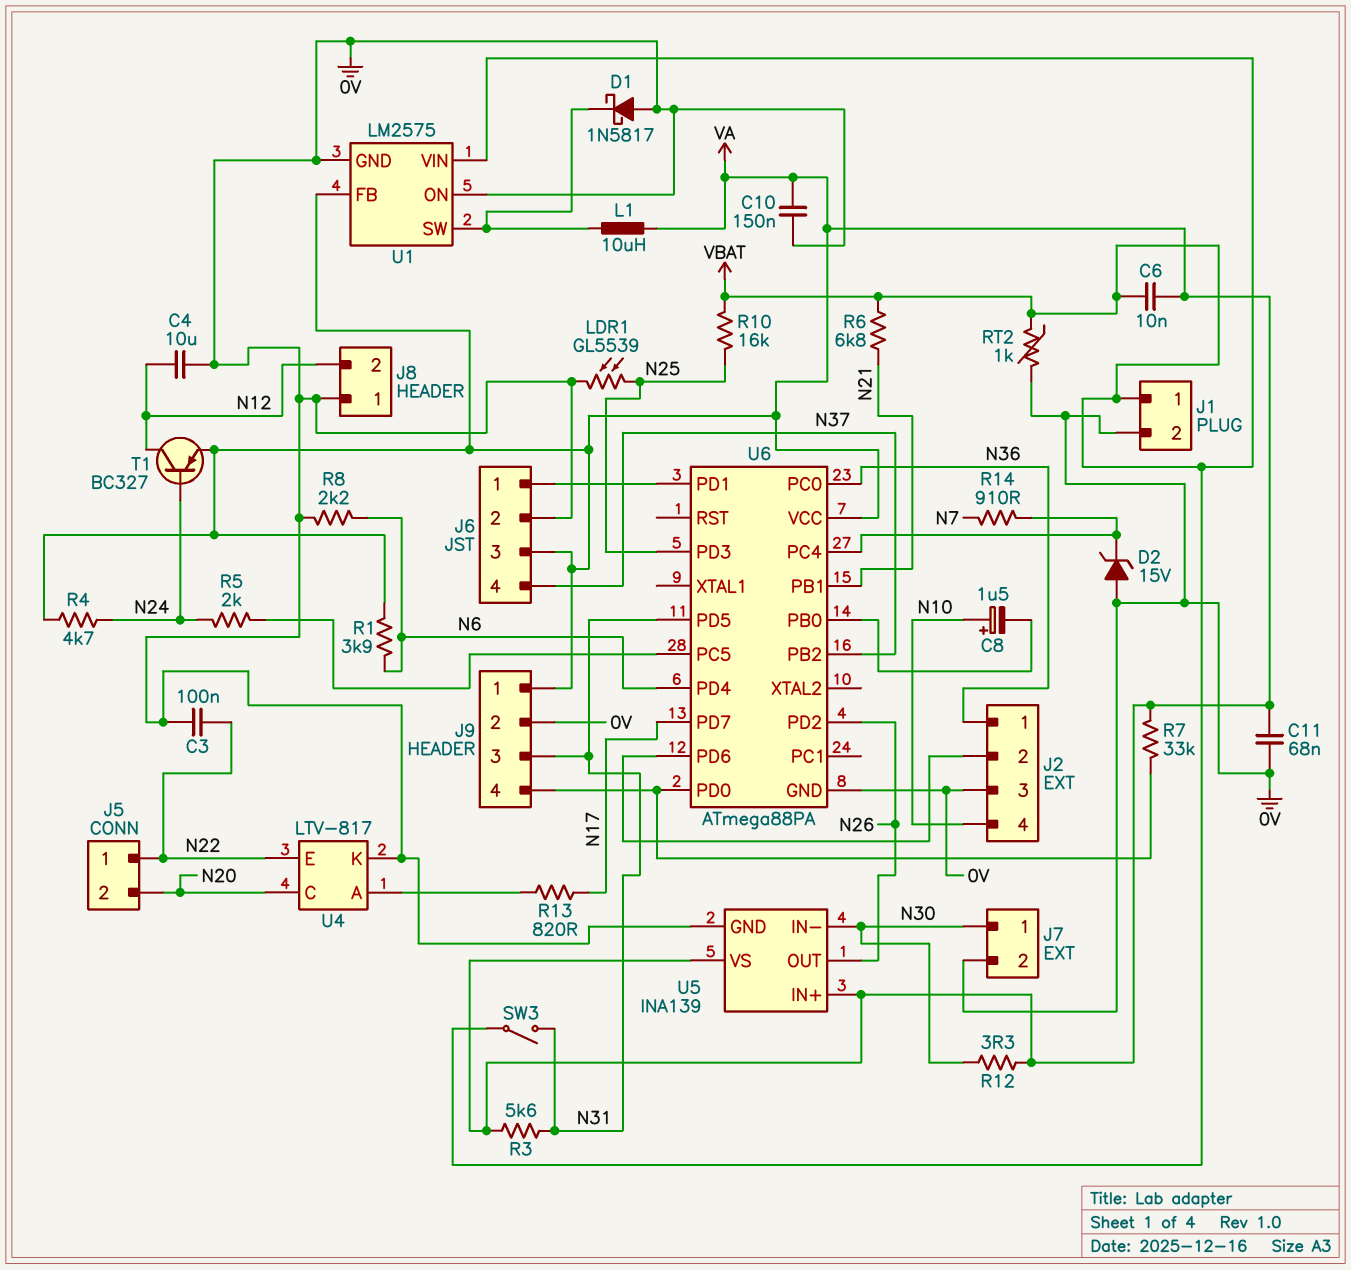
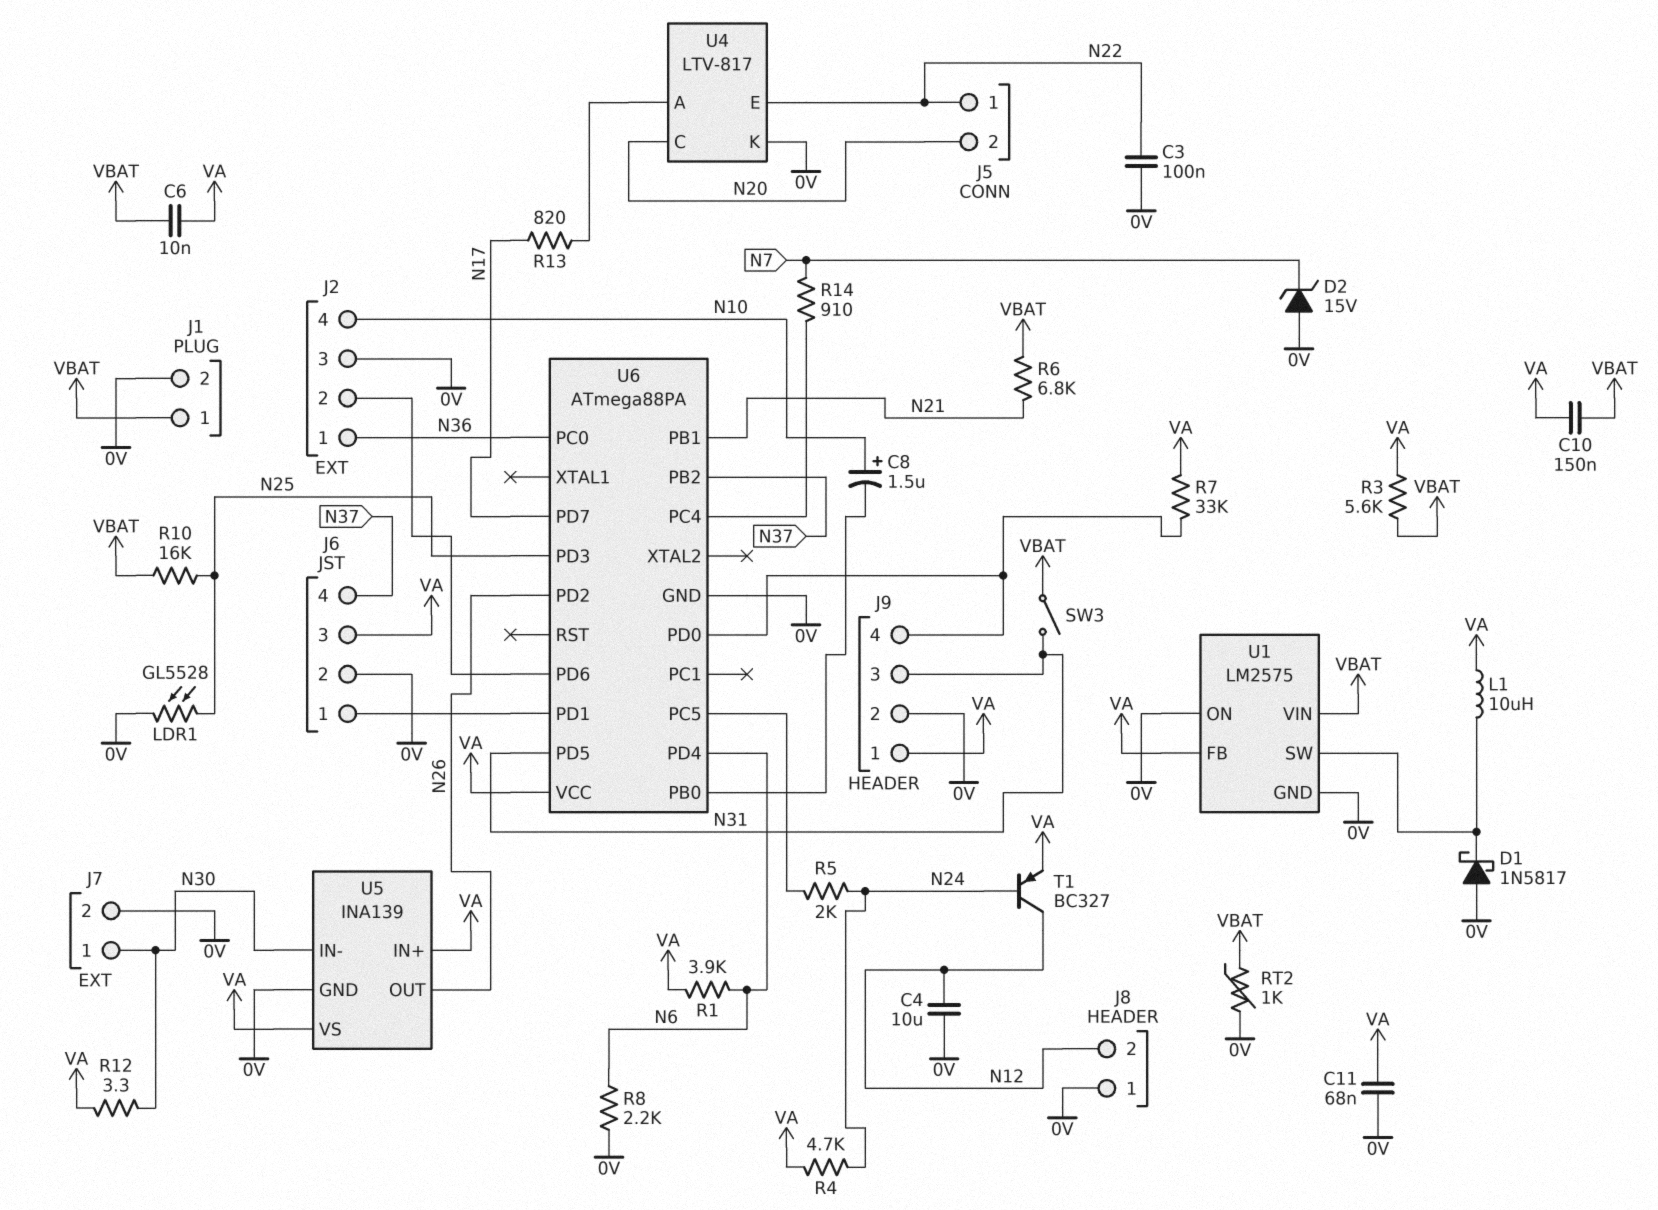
C10: 150nF (0V, VA) -> 150nF (VA, VBAT)
D2: zener 15V (A 0V, K U6/PC4) -> zener 15V (A 0V, K N7)
LDR1: GL5539 (0V, N25) -> GL5528 (0V, N25)
R3: 5.6k (N31, VA) -> 5.6k (VA, VBAT)

